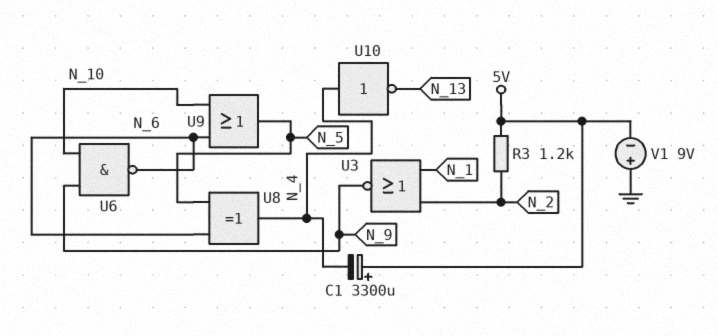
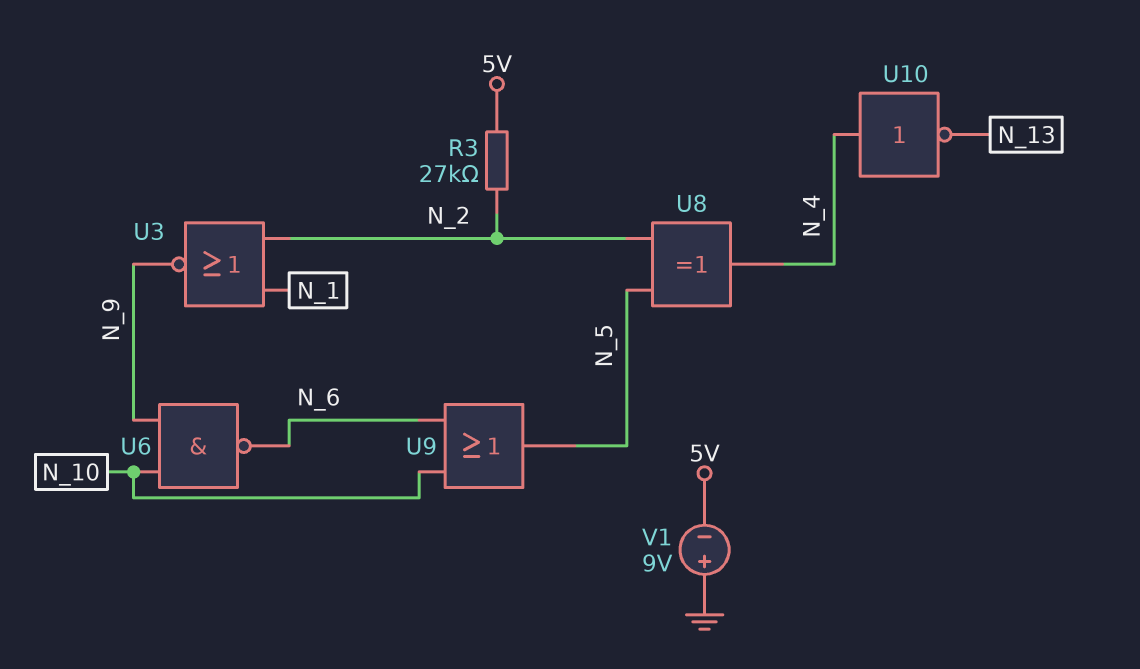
C1: 3300uF (plus 5V, minus N_4) -> none
R3: 1.2k (5V, N_2) -> 27k (5V, N_2)
U8: XOR (in N_5, in N_6, out N_4) -> XOR (in N_2, in N_5, out N_4)

